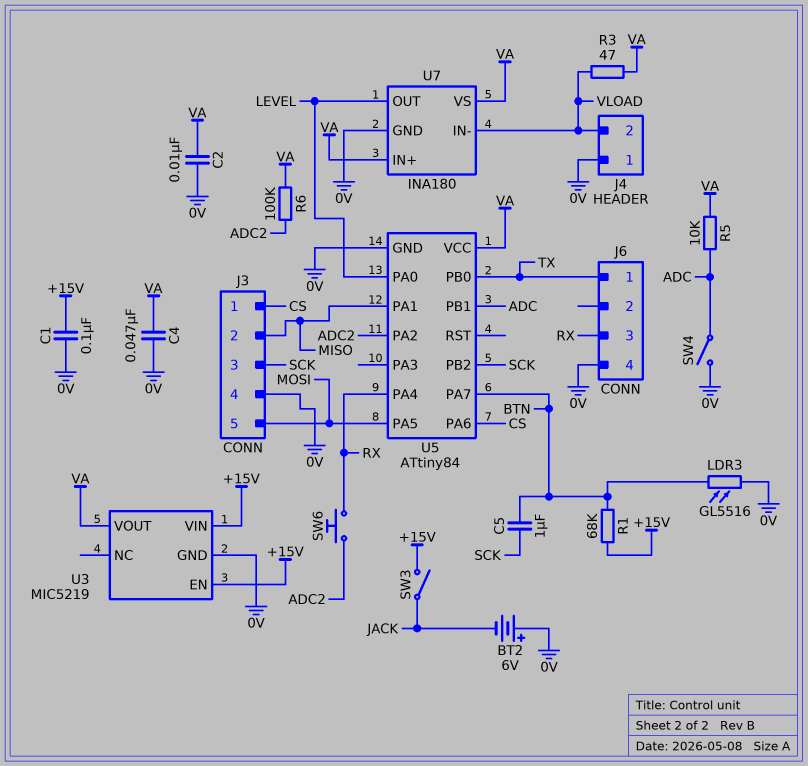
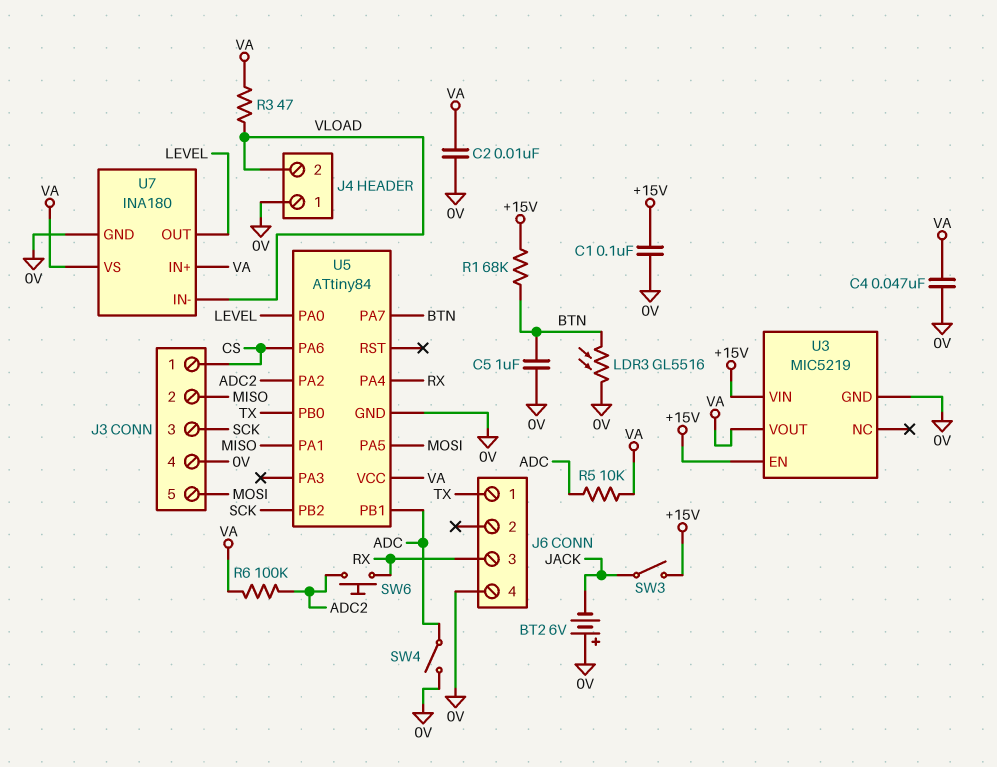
C5: 1uF (BTN, SCK) -> 1uF (0V, BTN)

